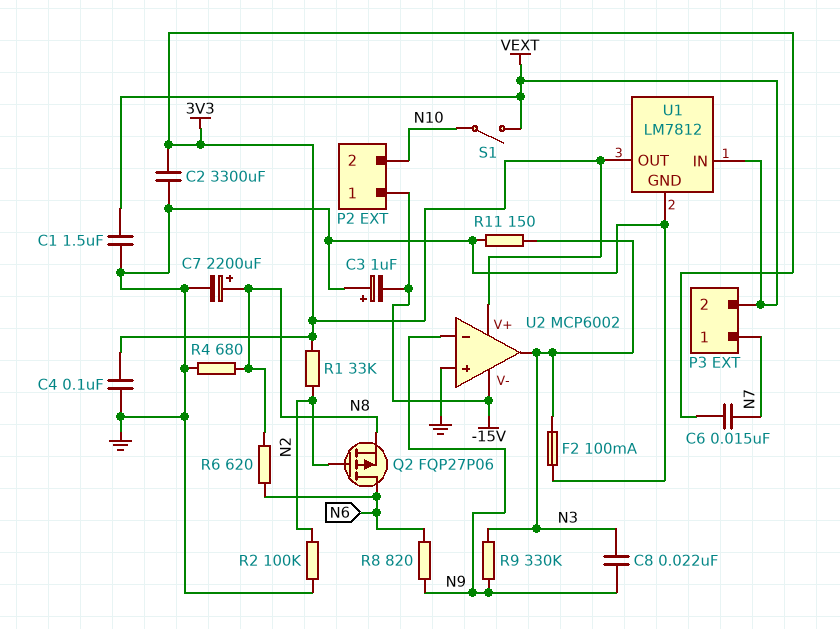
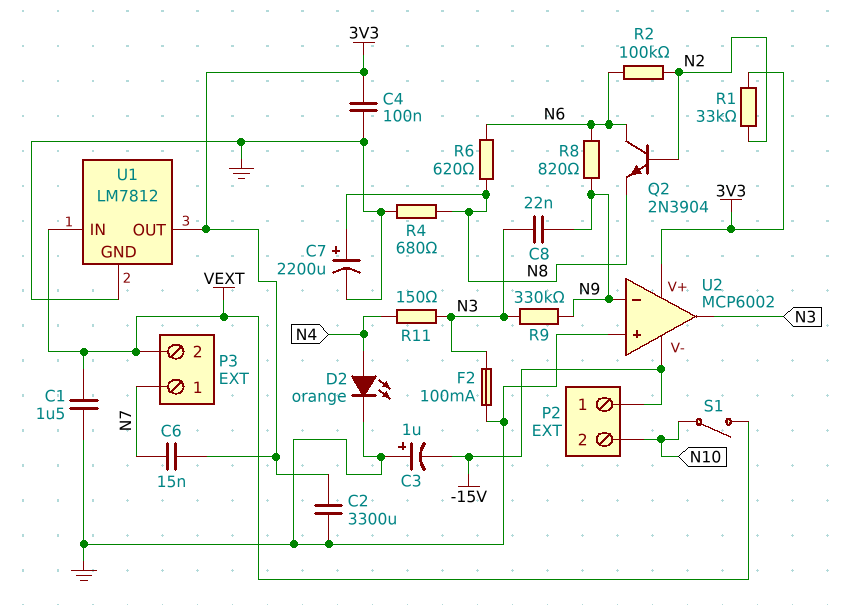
D2: none -> LED orange (A N4, K GND)
Q2: PMOS FQP27P06 (G N2, D N6, S N8) -> NPN 2N3904 (B N2, C N6, E N8)
R2: 100k (GND, N2) -> 100k (N2, N6)
R11: 150 (GND, N3) -> 150 (N3, N4)

